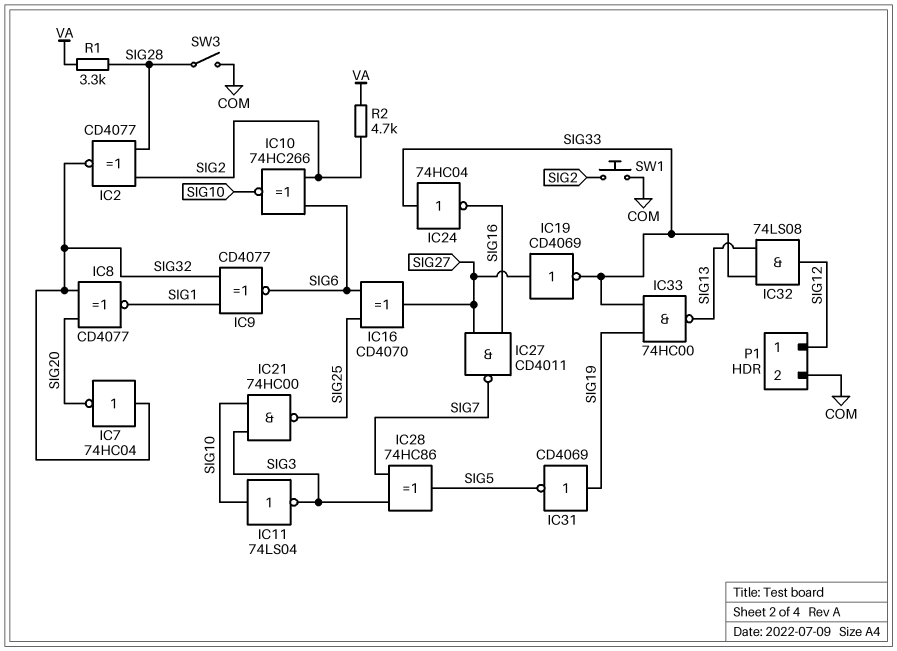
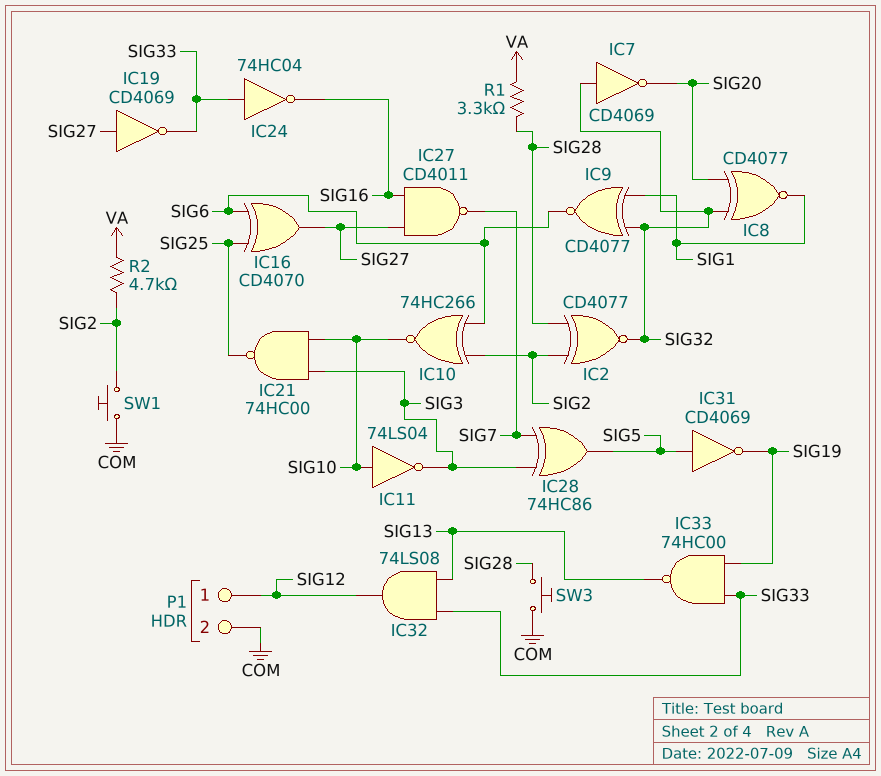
IC7: NOT 74HC04 (in SIG32, out SIG20) -> NOT CD4069 (in SIG32, out SIG20)
IC31: NOT CD4069 (in SIG19, out SIG5) -> NOT CD4069 (in SIG5, out SIG19)
SW3: switch (COM, SIG28) -> button (COM, SIG28)

